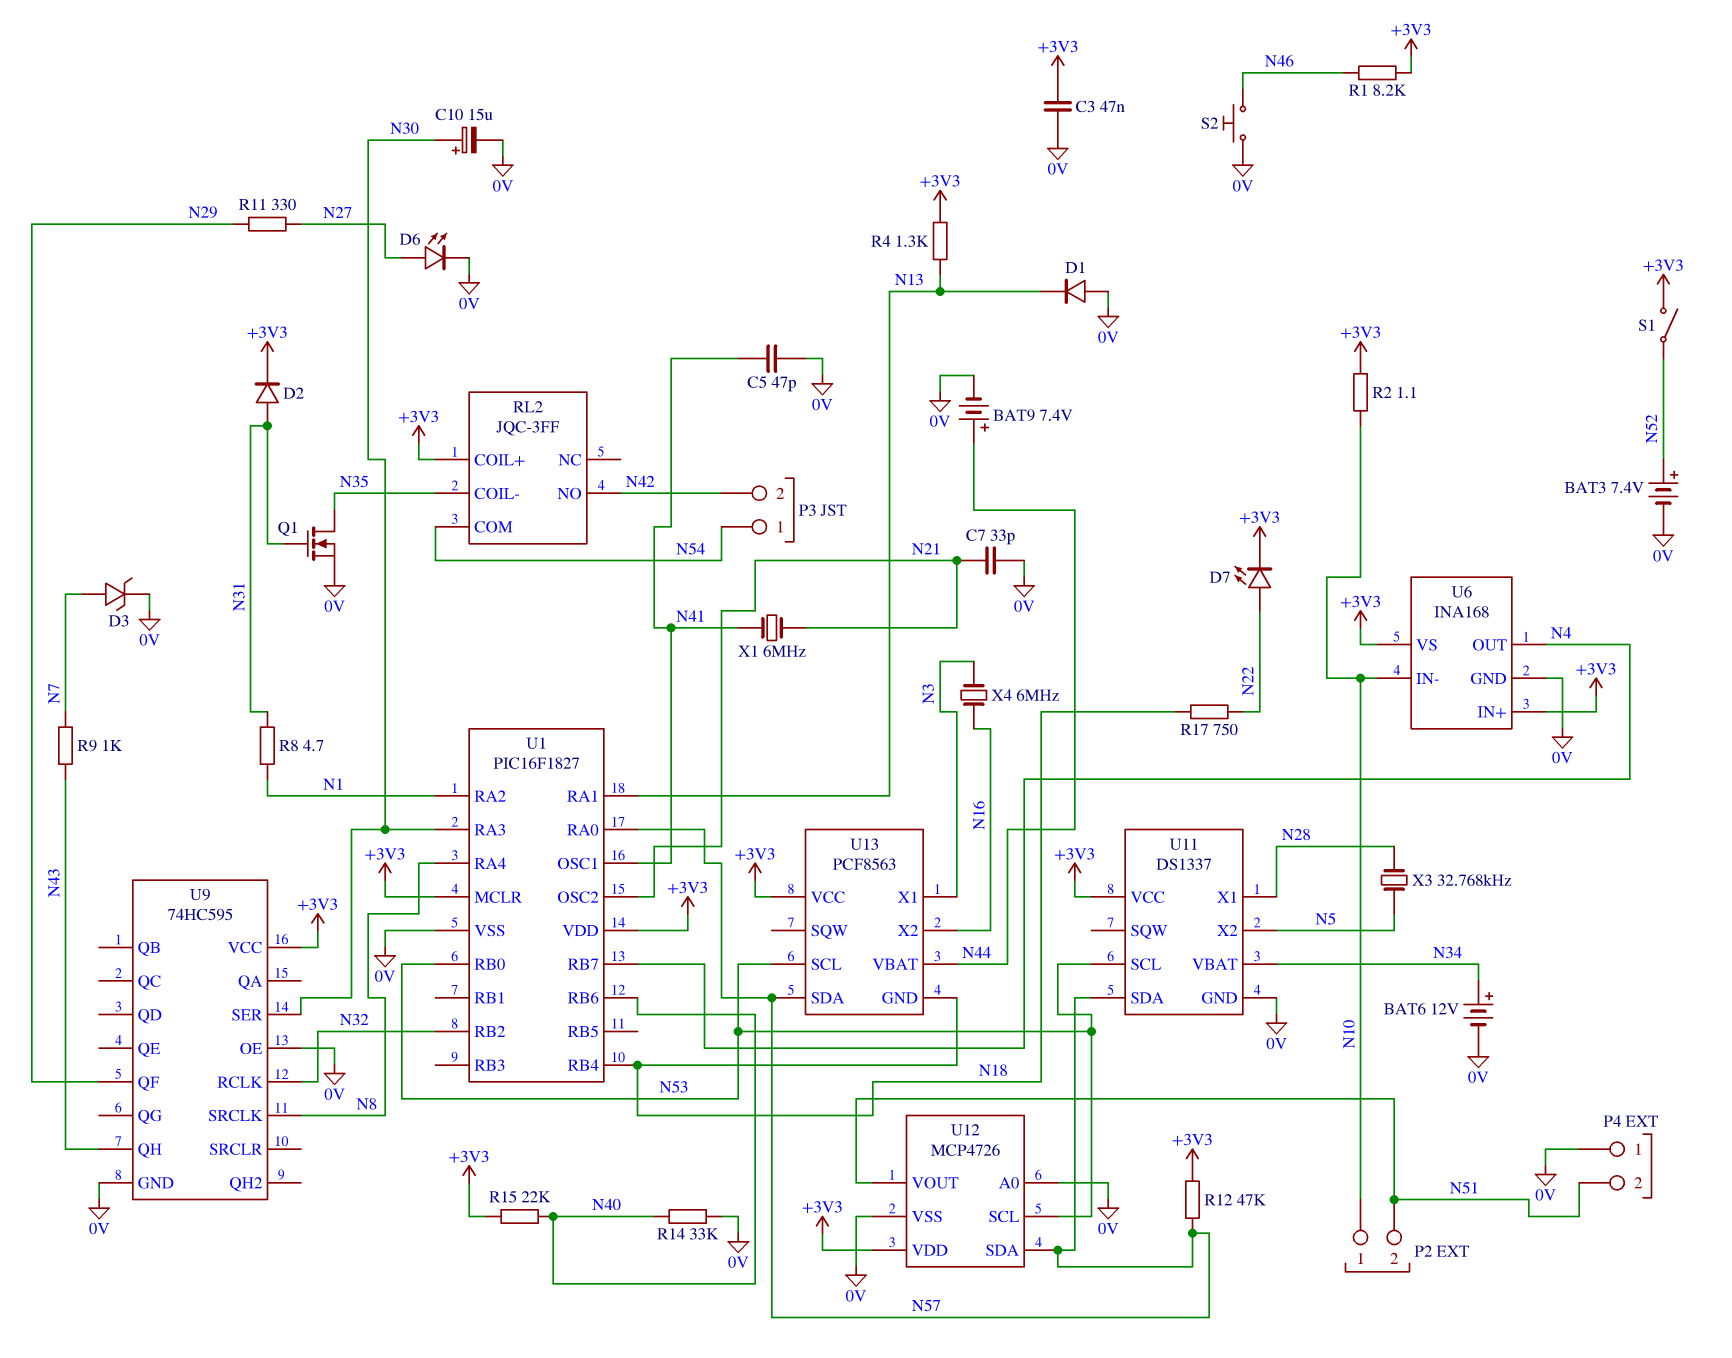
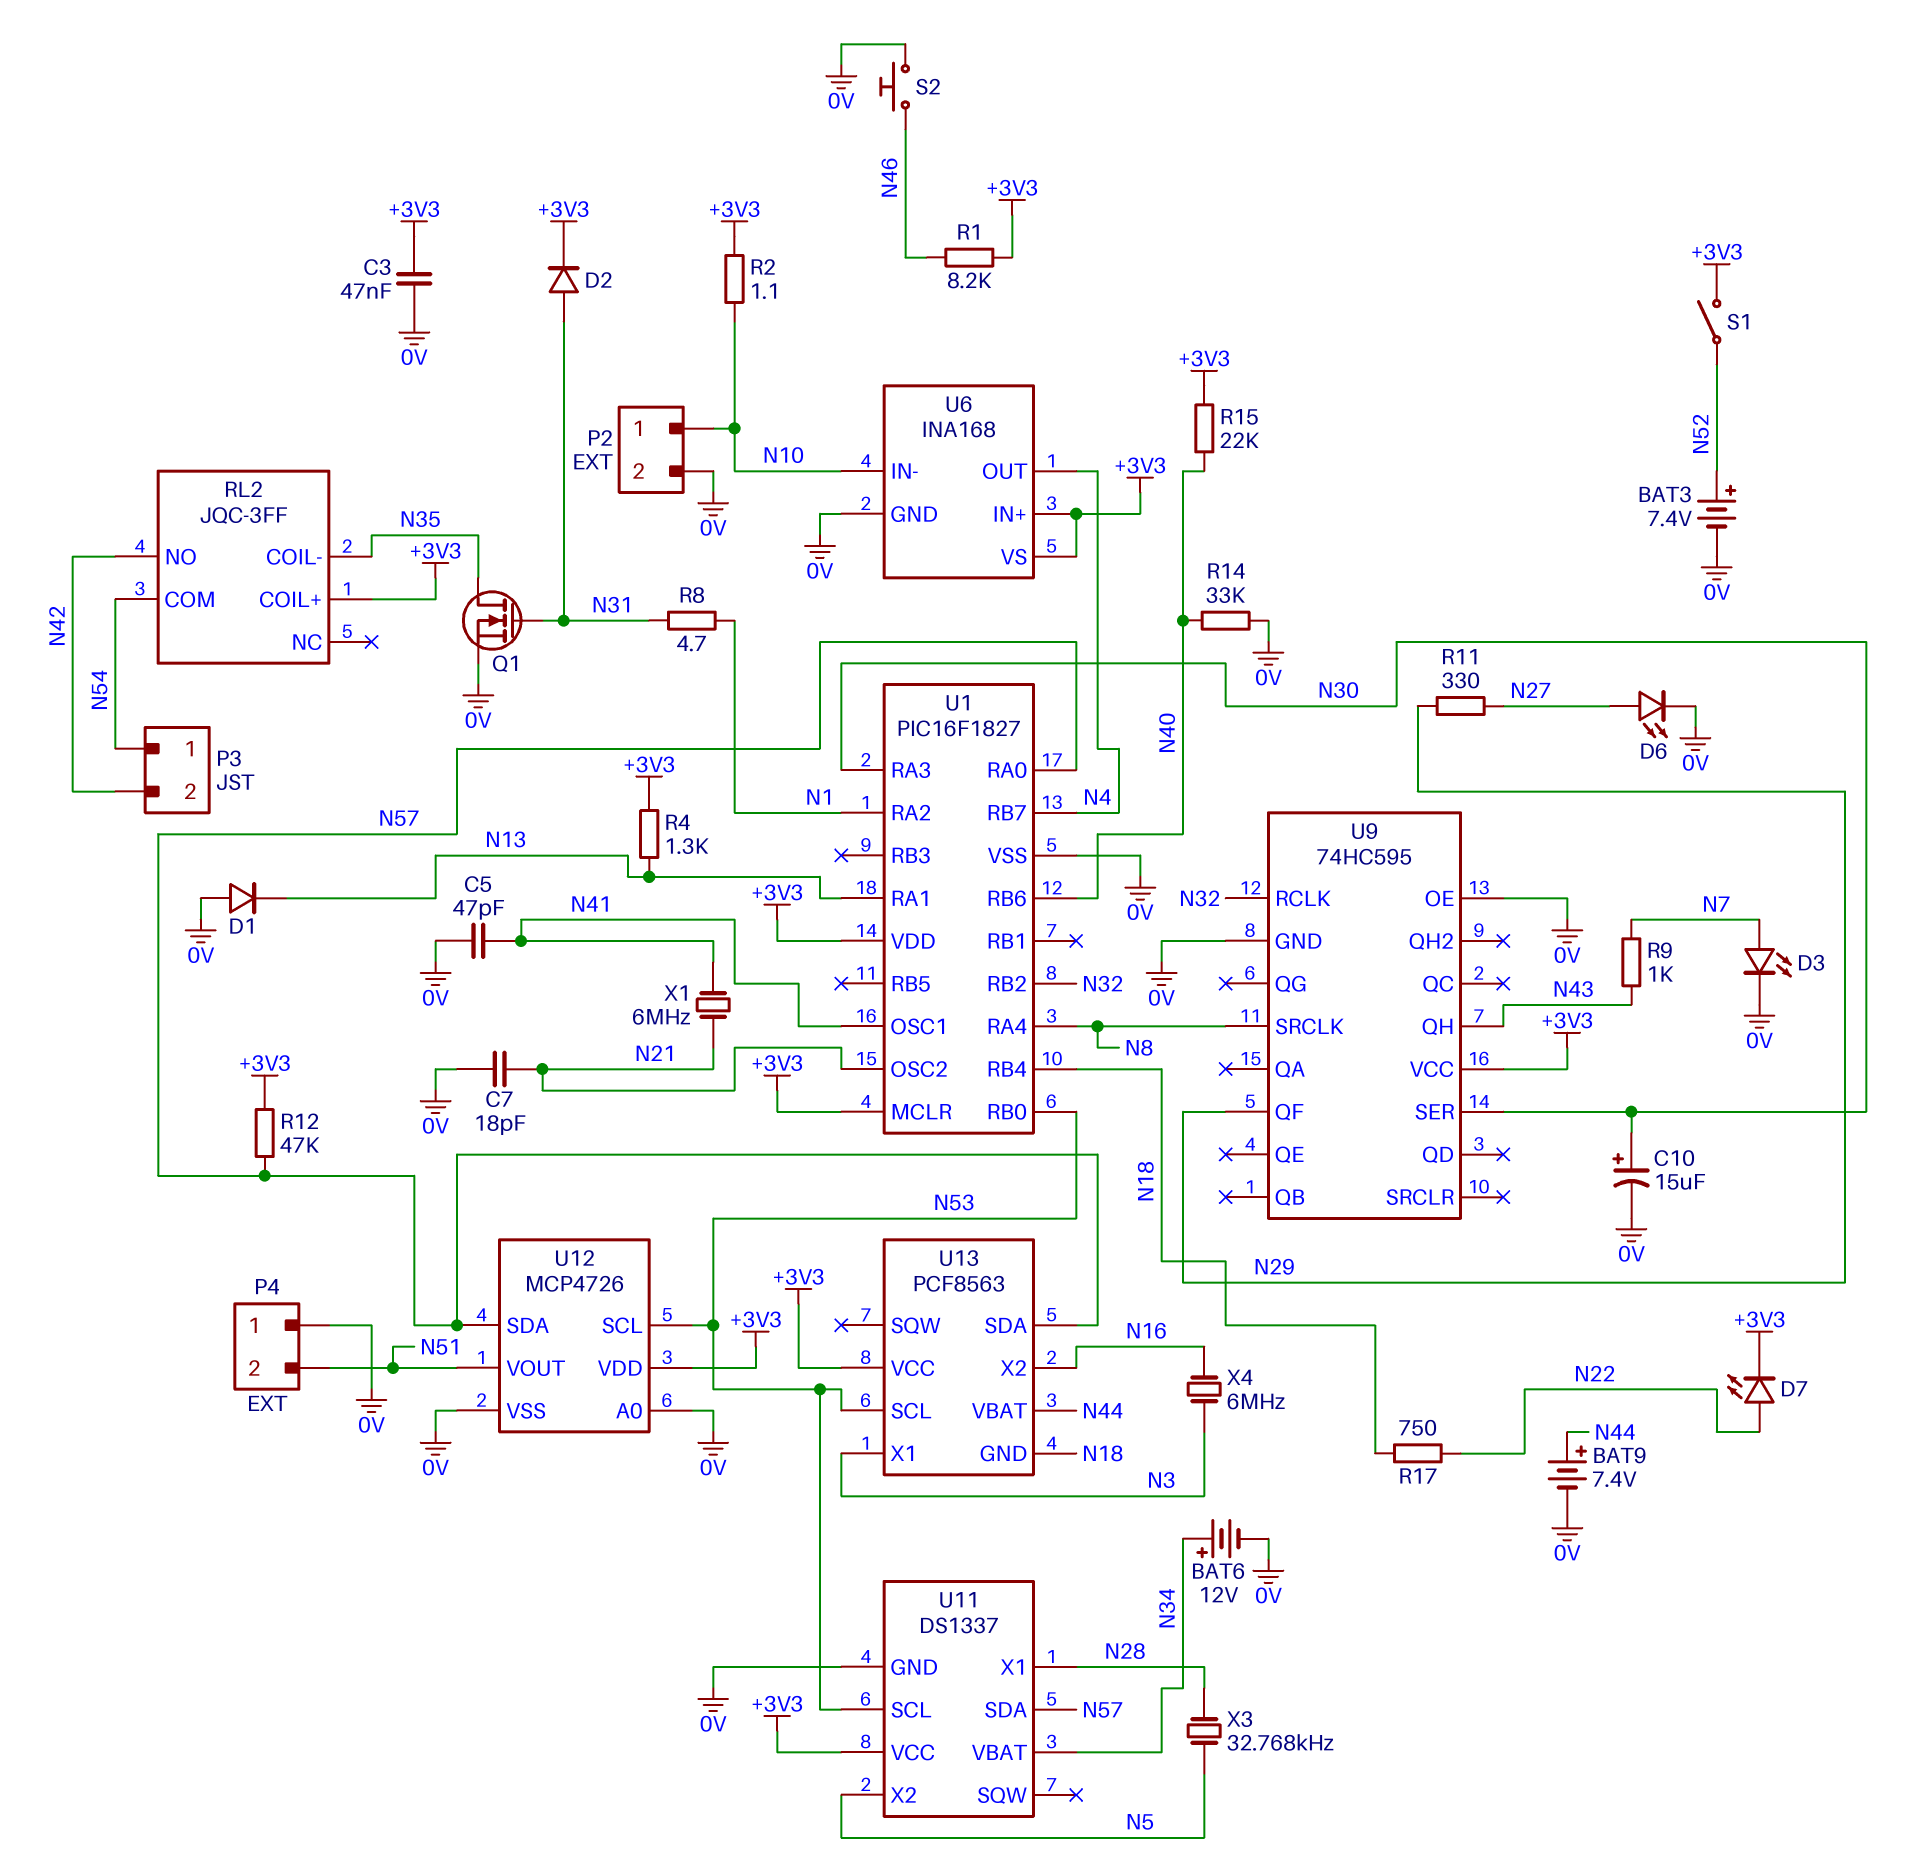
C7: 33pF (0V, N21) -> 18pF (0V, N21)
D3: zener (A N7, K 0V) -> LED (A N7, K 0V)
P2 pin 2: N51 -> 0V

